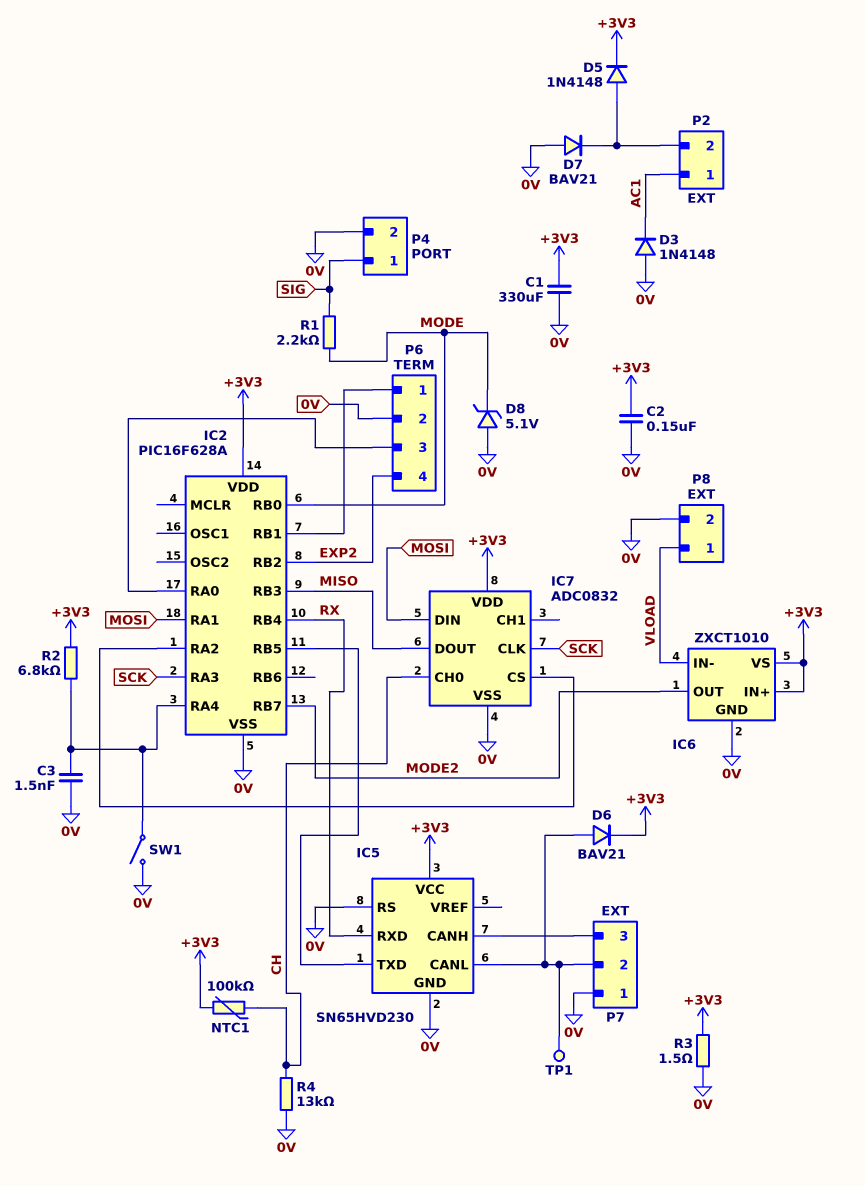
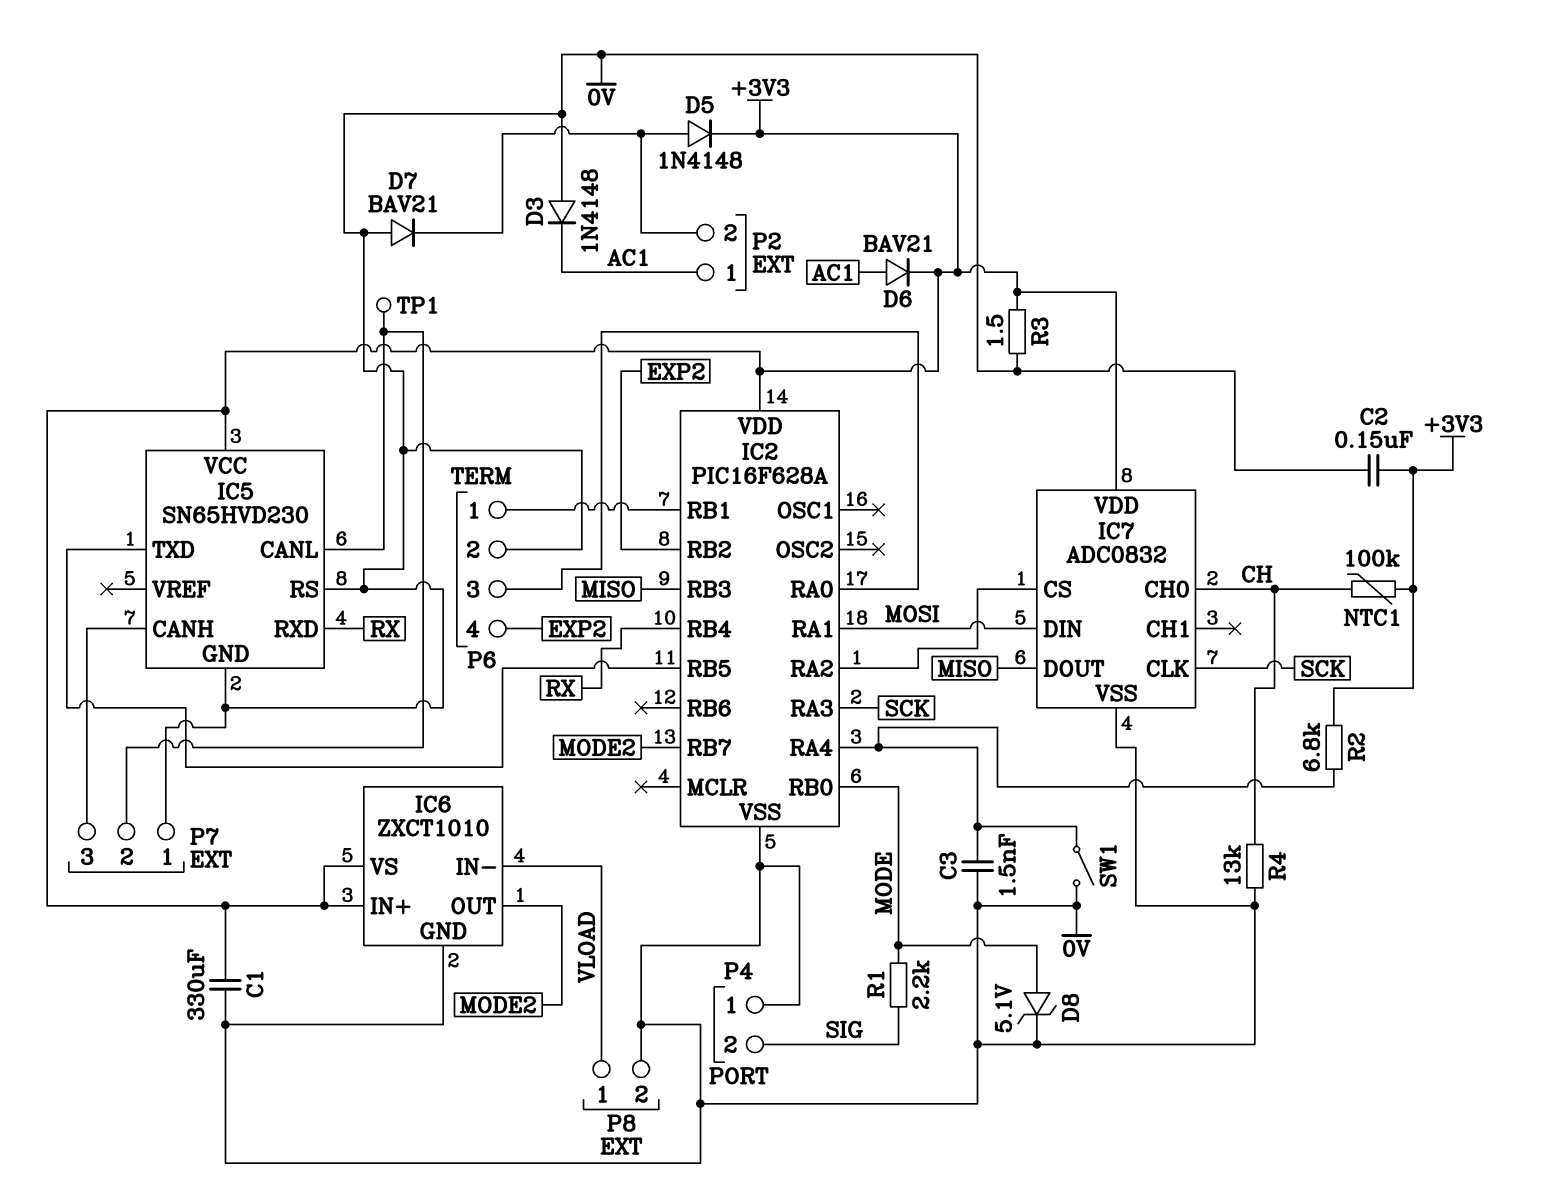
D6: diode BAV21 (A IC5/CANL, K +3V3) -> diode BAV21 (A AC1, K +3V3)
D8: zener 5.1V (A 0V, K MODE) -> zener 5.1V (A MODE, K 0V)
P4 pin 1: SIG -> 0V
P4 pin 2: 0V -> SIG

